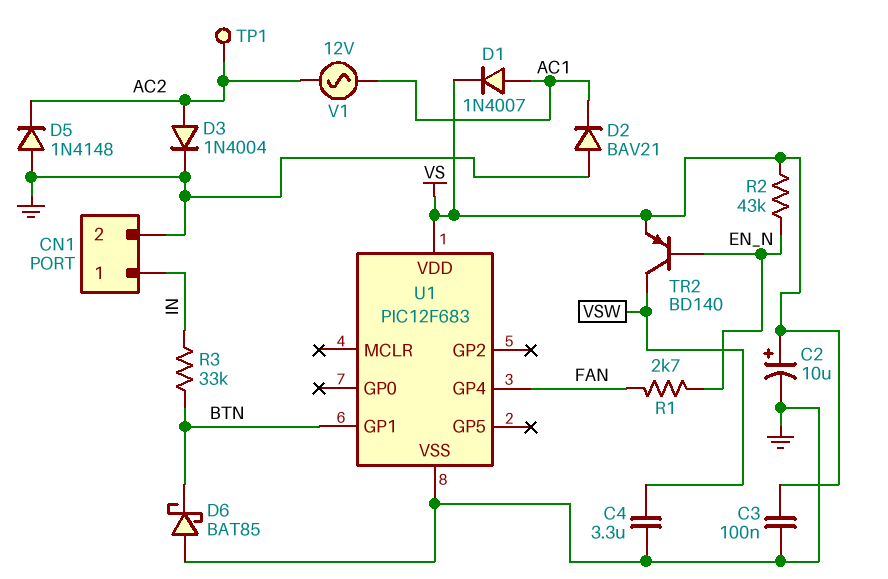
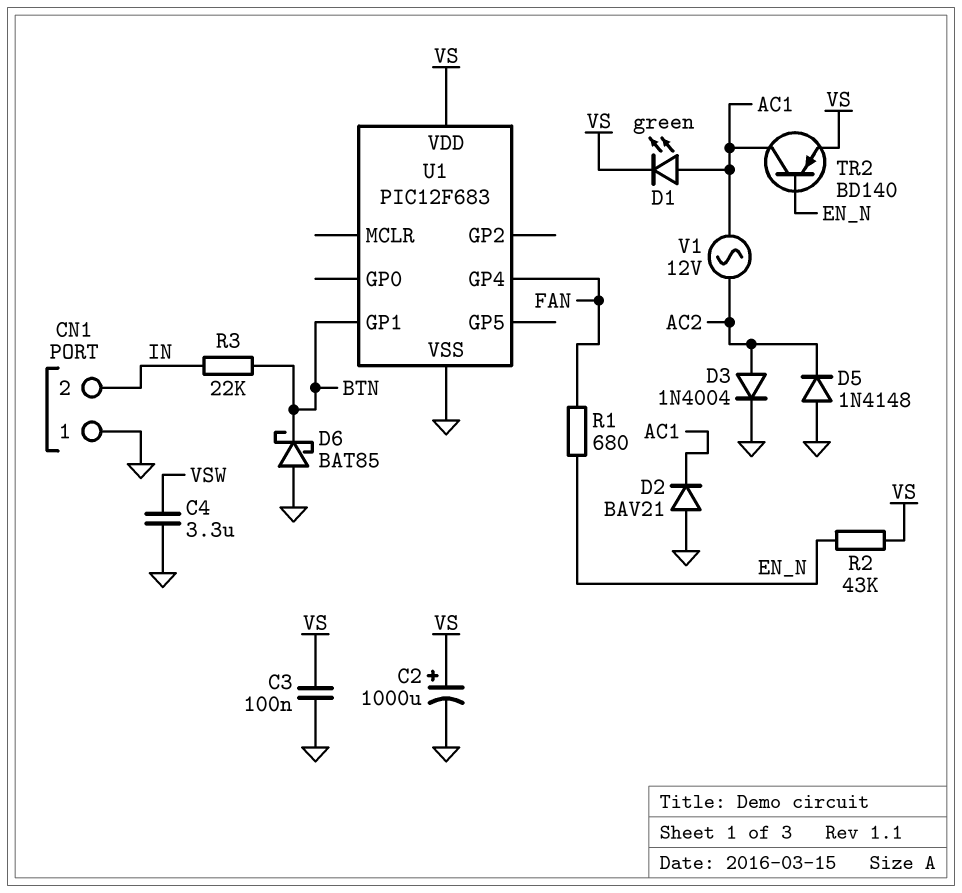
C2: 10uF (plus VS, minus GND) -> 1000uF (plus VS, minus GND)
CN1 pin 1: IN -> GND
CN1 pin 2: GND -> IN
D1: diode 1N4007 (A AC1, K VS) -> LED green (A AC1, K VS)
R1: 2.7k (EN_N, FAN) -> 680 (EN_N, FAN)
R3: 33k (BTN, IN) -> 22k (BTN, IN)
TP1: test point (AC2) -> none
TR2: PNP BD140 (B EN_N, C VSW, E VS) -> PNP BD140 (B EN_N, C AC1, E VS)

